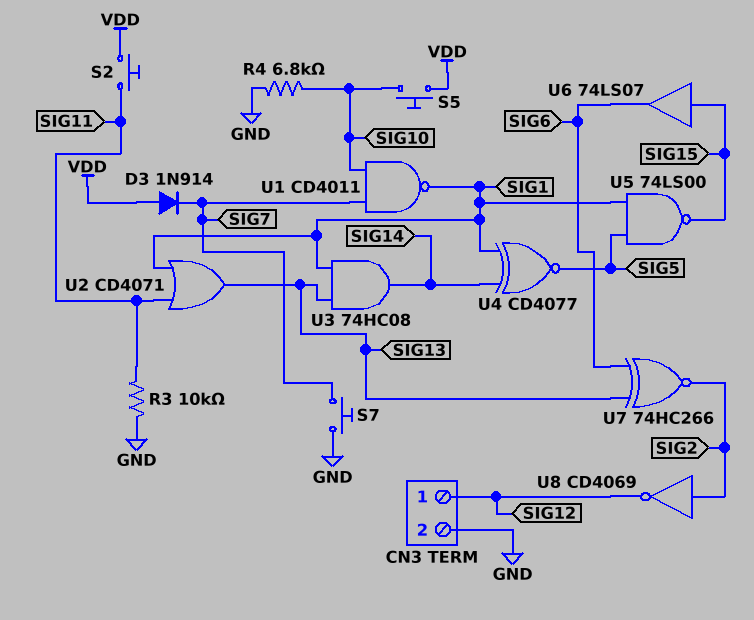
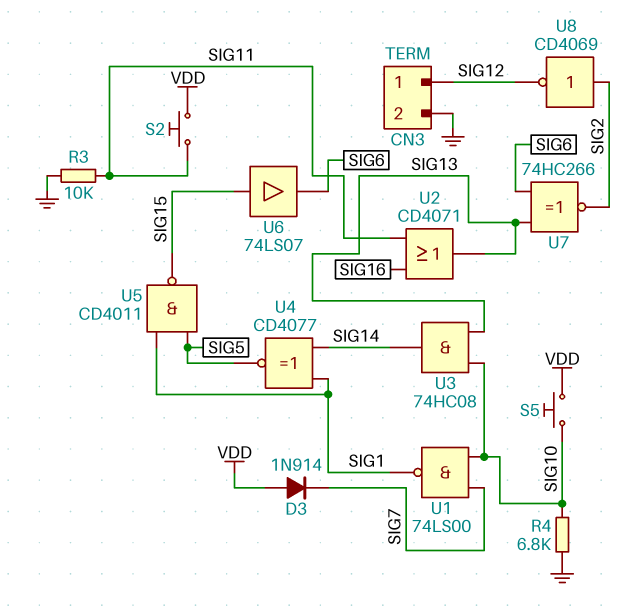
S7: button (GND, SIG7) -> none
U1: NAND CD4011 (in SIG7, in SIG10, out SIG1) -> NAND 74LS00 (in SIG7, in SIG10, out SIG1)
U2: OR CD4071 (in SIG1, in SIG11, out SIG13) -> OR CD4071 (in SIG11, in SIG16, out SIG13)
U3: AND 74HC08 (in SIG1, in SIG13, out SIG14) -> AND 74HC08 (in SIG10, in SIG13, out SIG14)
U5: NAND 74LS00 (in SIG1, in SIG5, out SIG15) -> NAND CD4011 (in SIG1, in SIG5, out SIG15)

